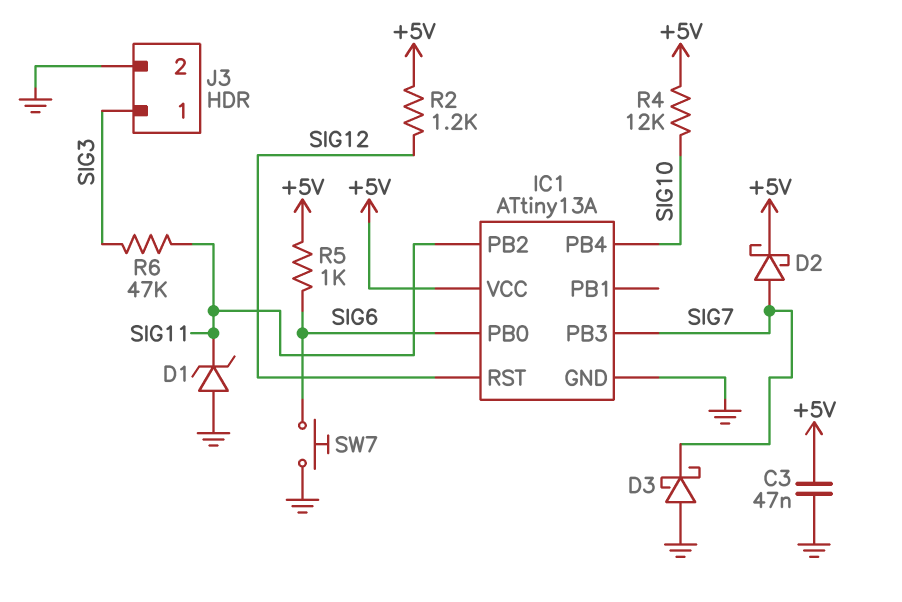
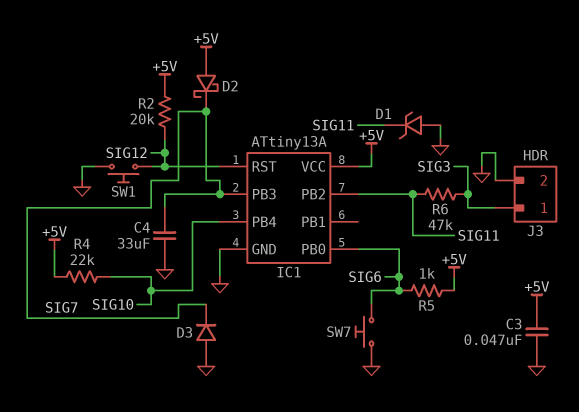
C4: none -> 33uF (GND, SIG7)
D2: schottky (A SIG7, K +5V) -> schottky (A +5V, K SIG7)
D3: schottky (A GND, K SIG7) -> diode (A GND, K SIG7)
R2: 1.2k (+5V, SIG12) -> 20k (+5V, SIG12)
R4: 12k (+5V, SIG10) -> 22k (+5V, SIG10)
SW1: none -> button (GND, SIG12)

